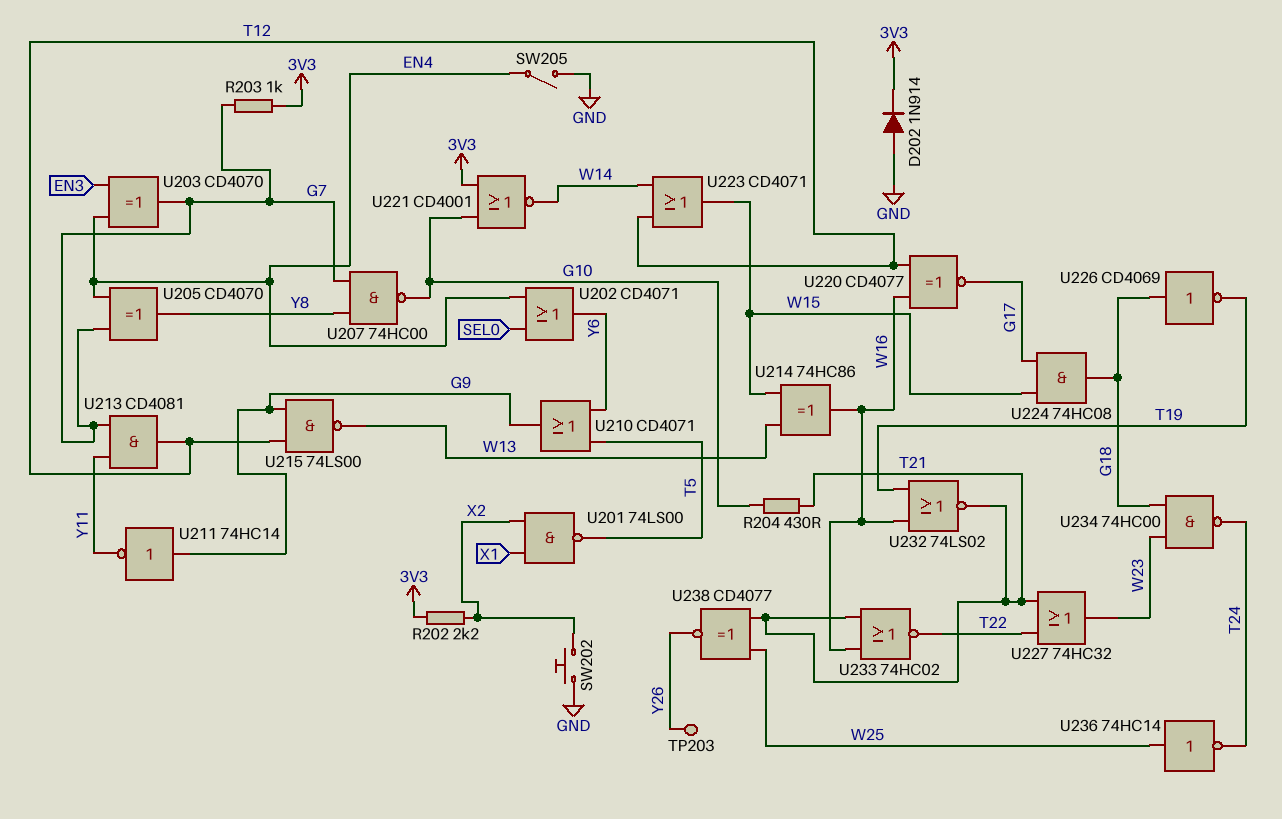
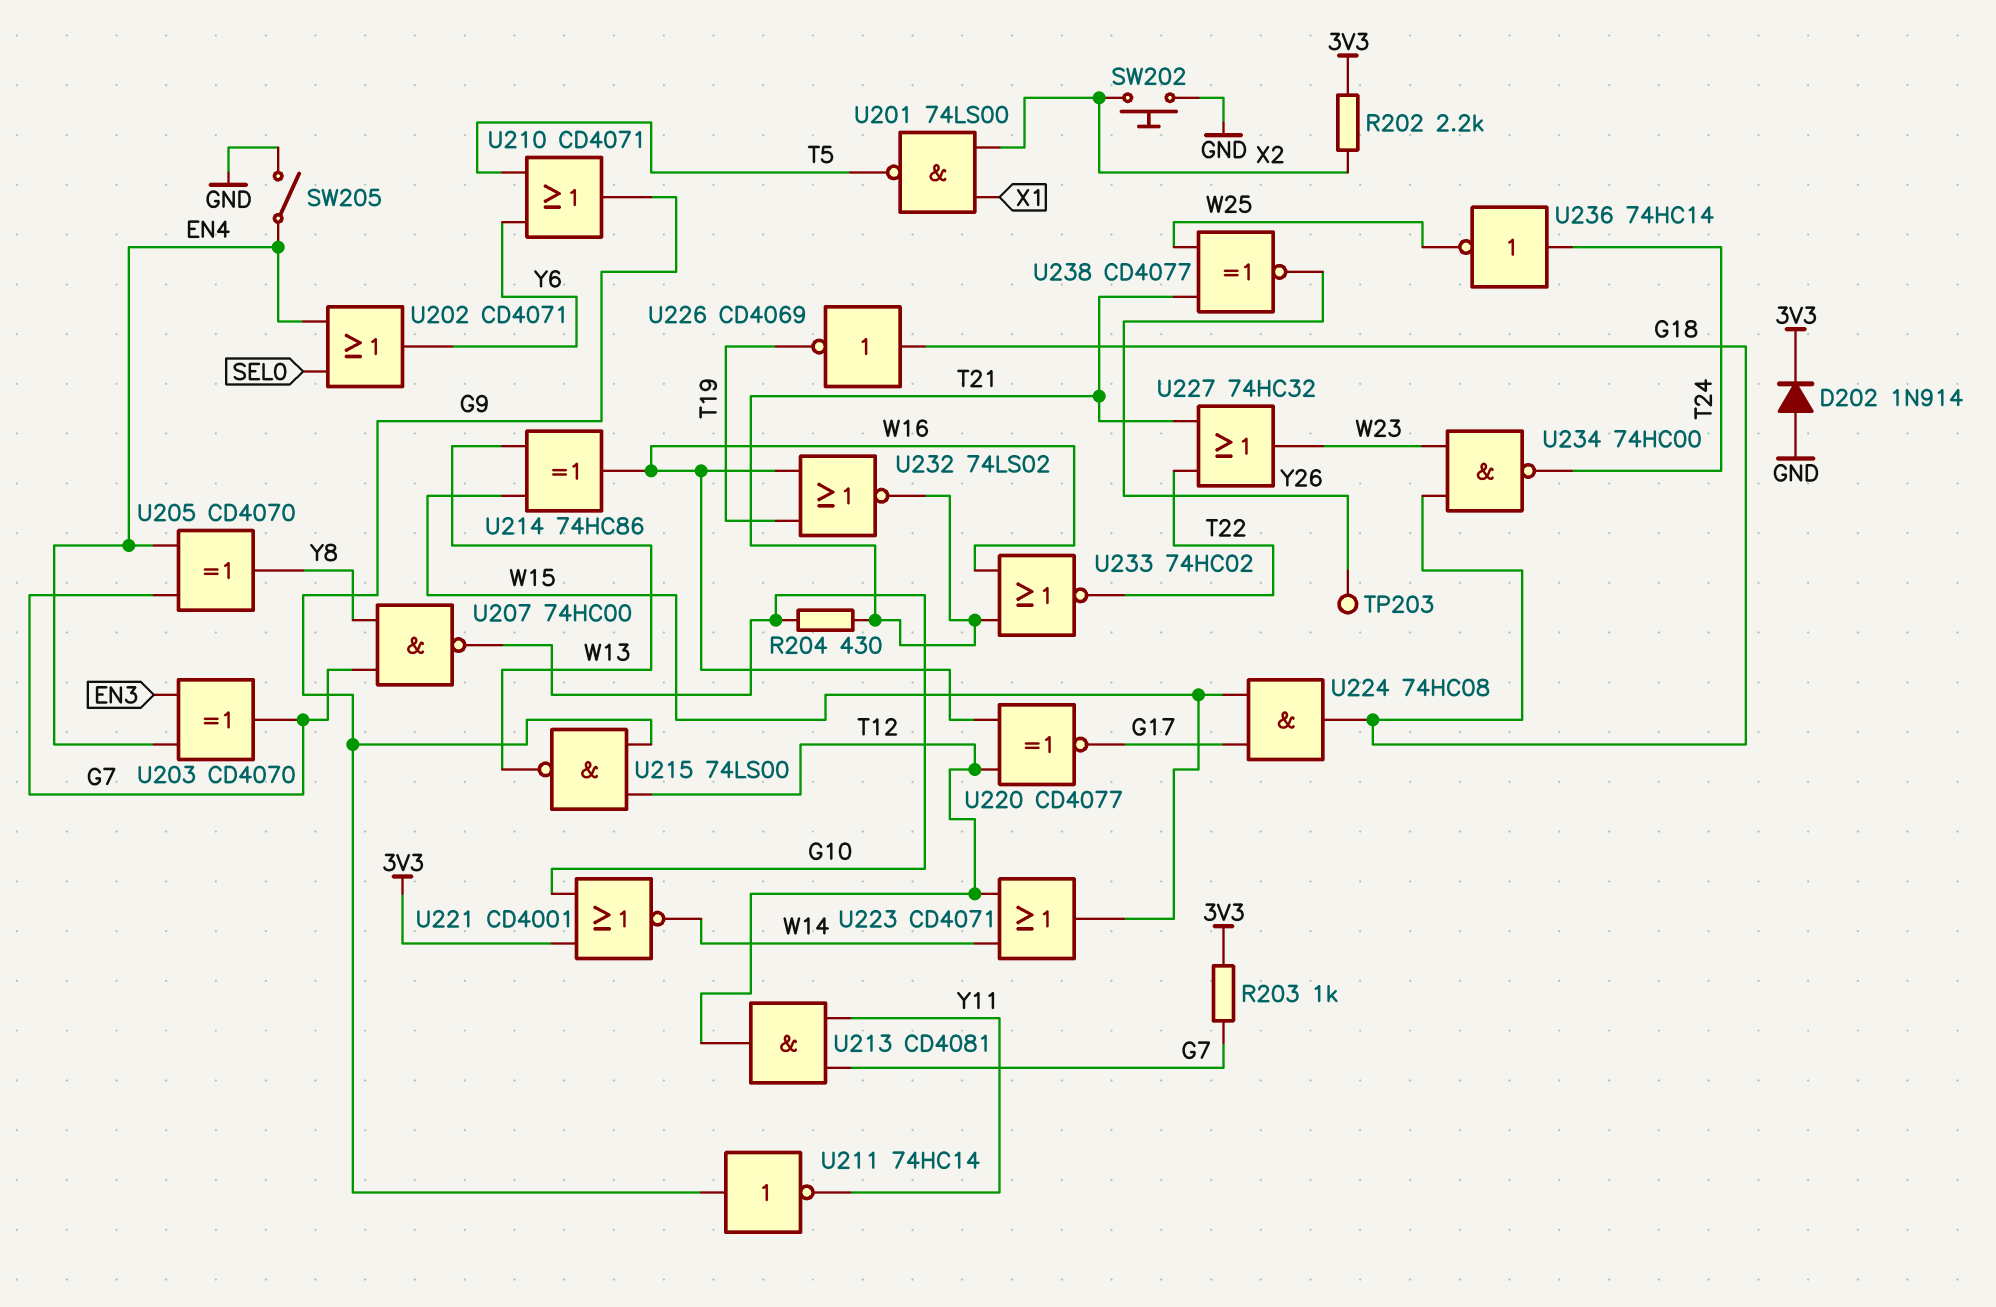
U236: NOT 74HC14 (in W25, out T24) -> NOT 74HC14 (in T24, out W25)

